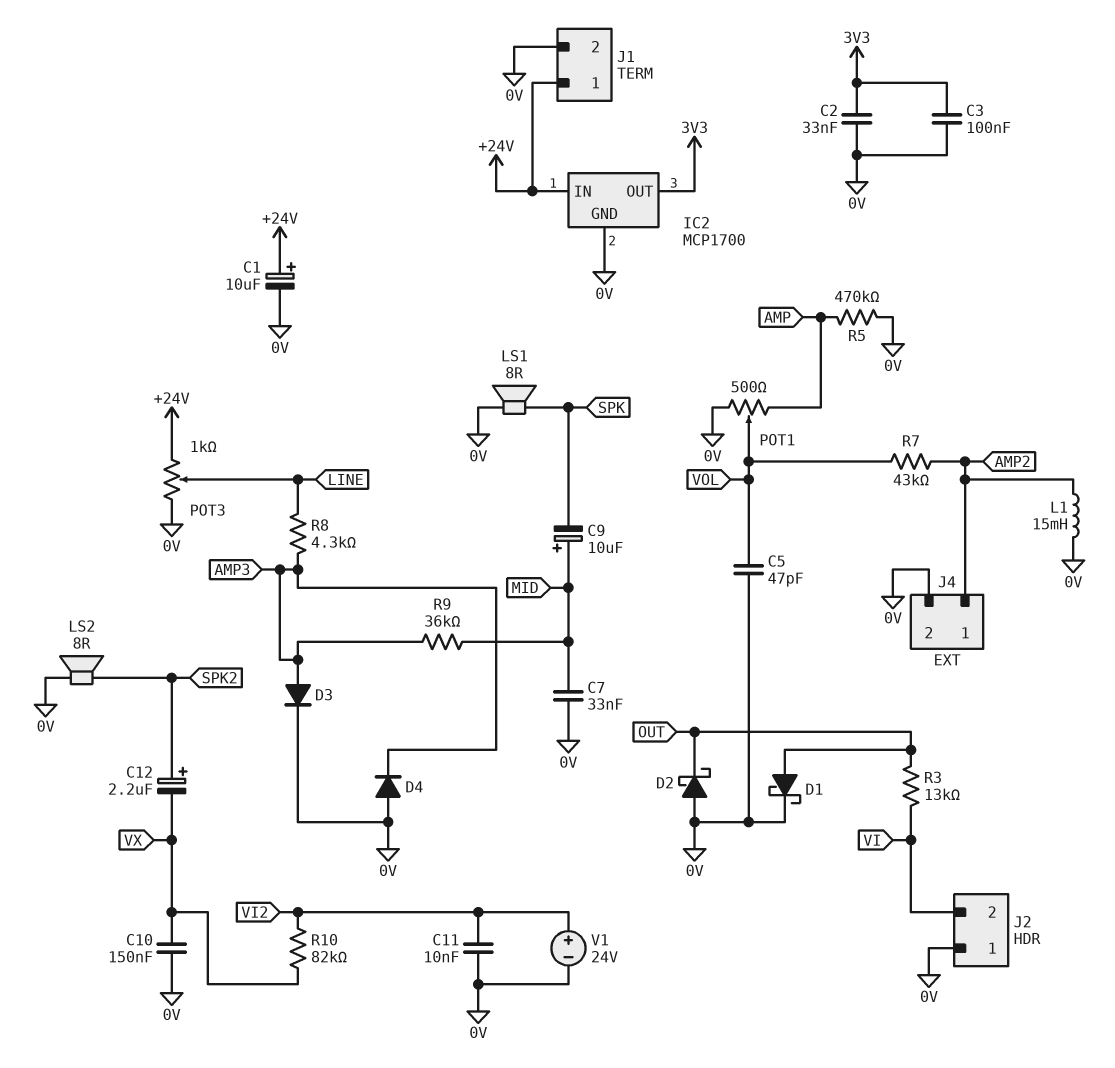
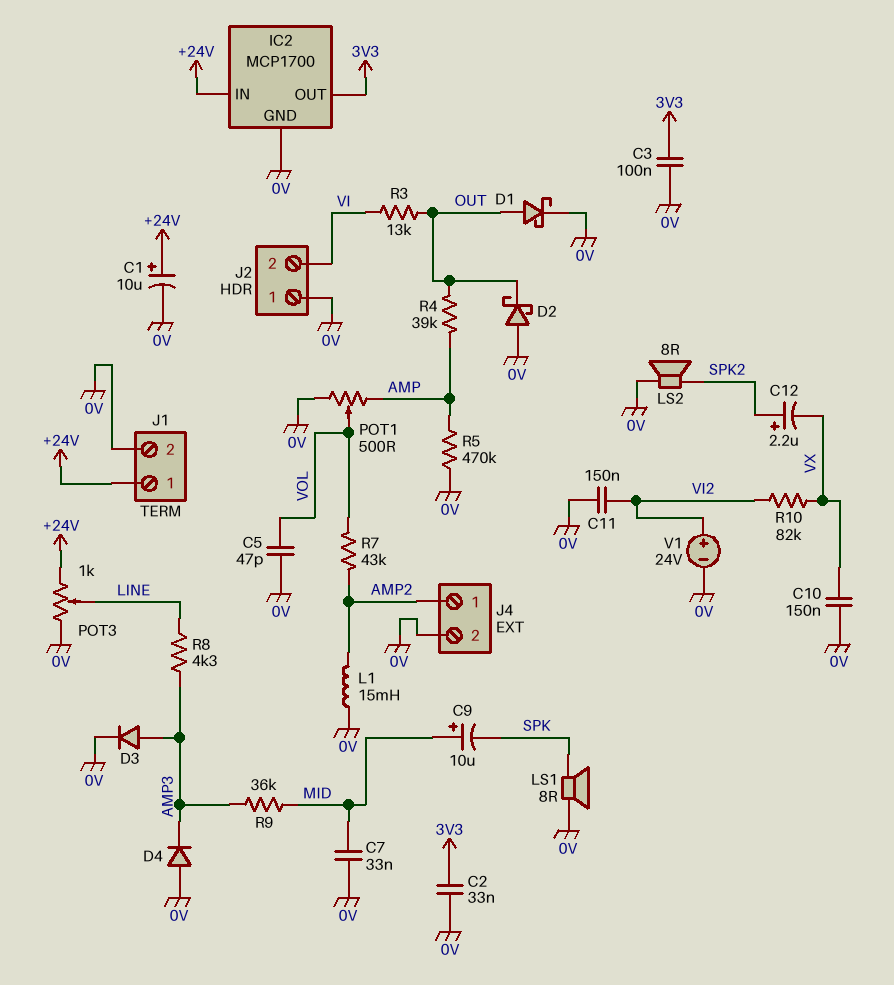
C11: 10nF (0V, VI2) -> 150nF (0V, VI2)
R4: none -> 39k (AMP, OUT)

